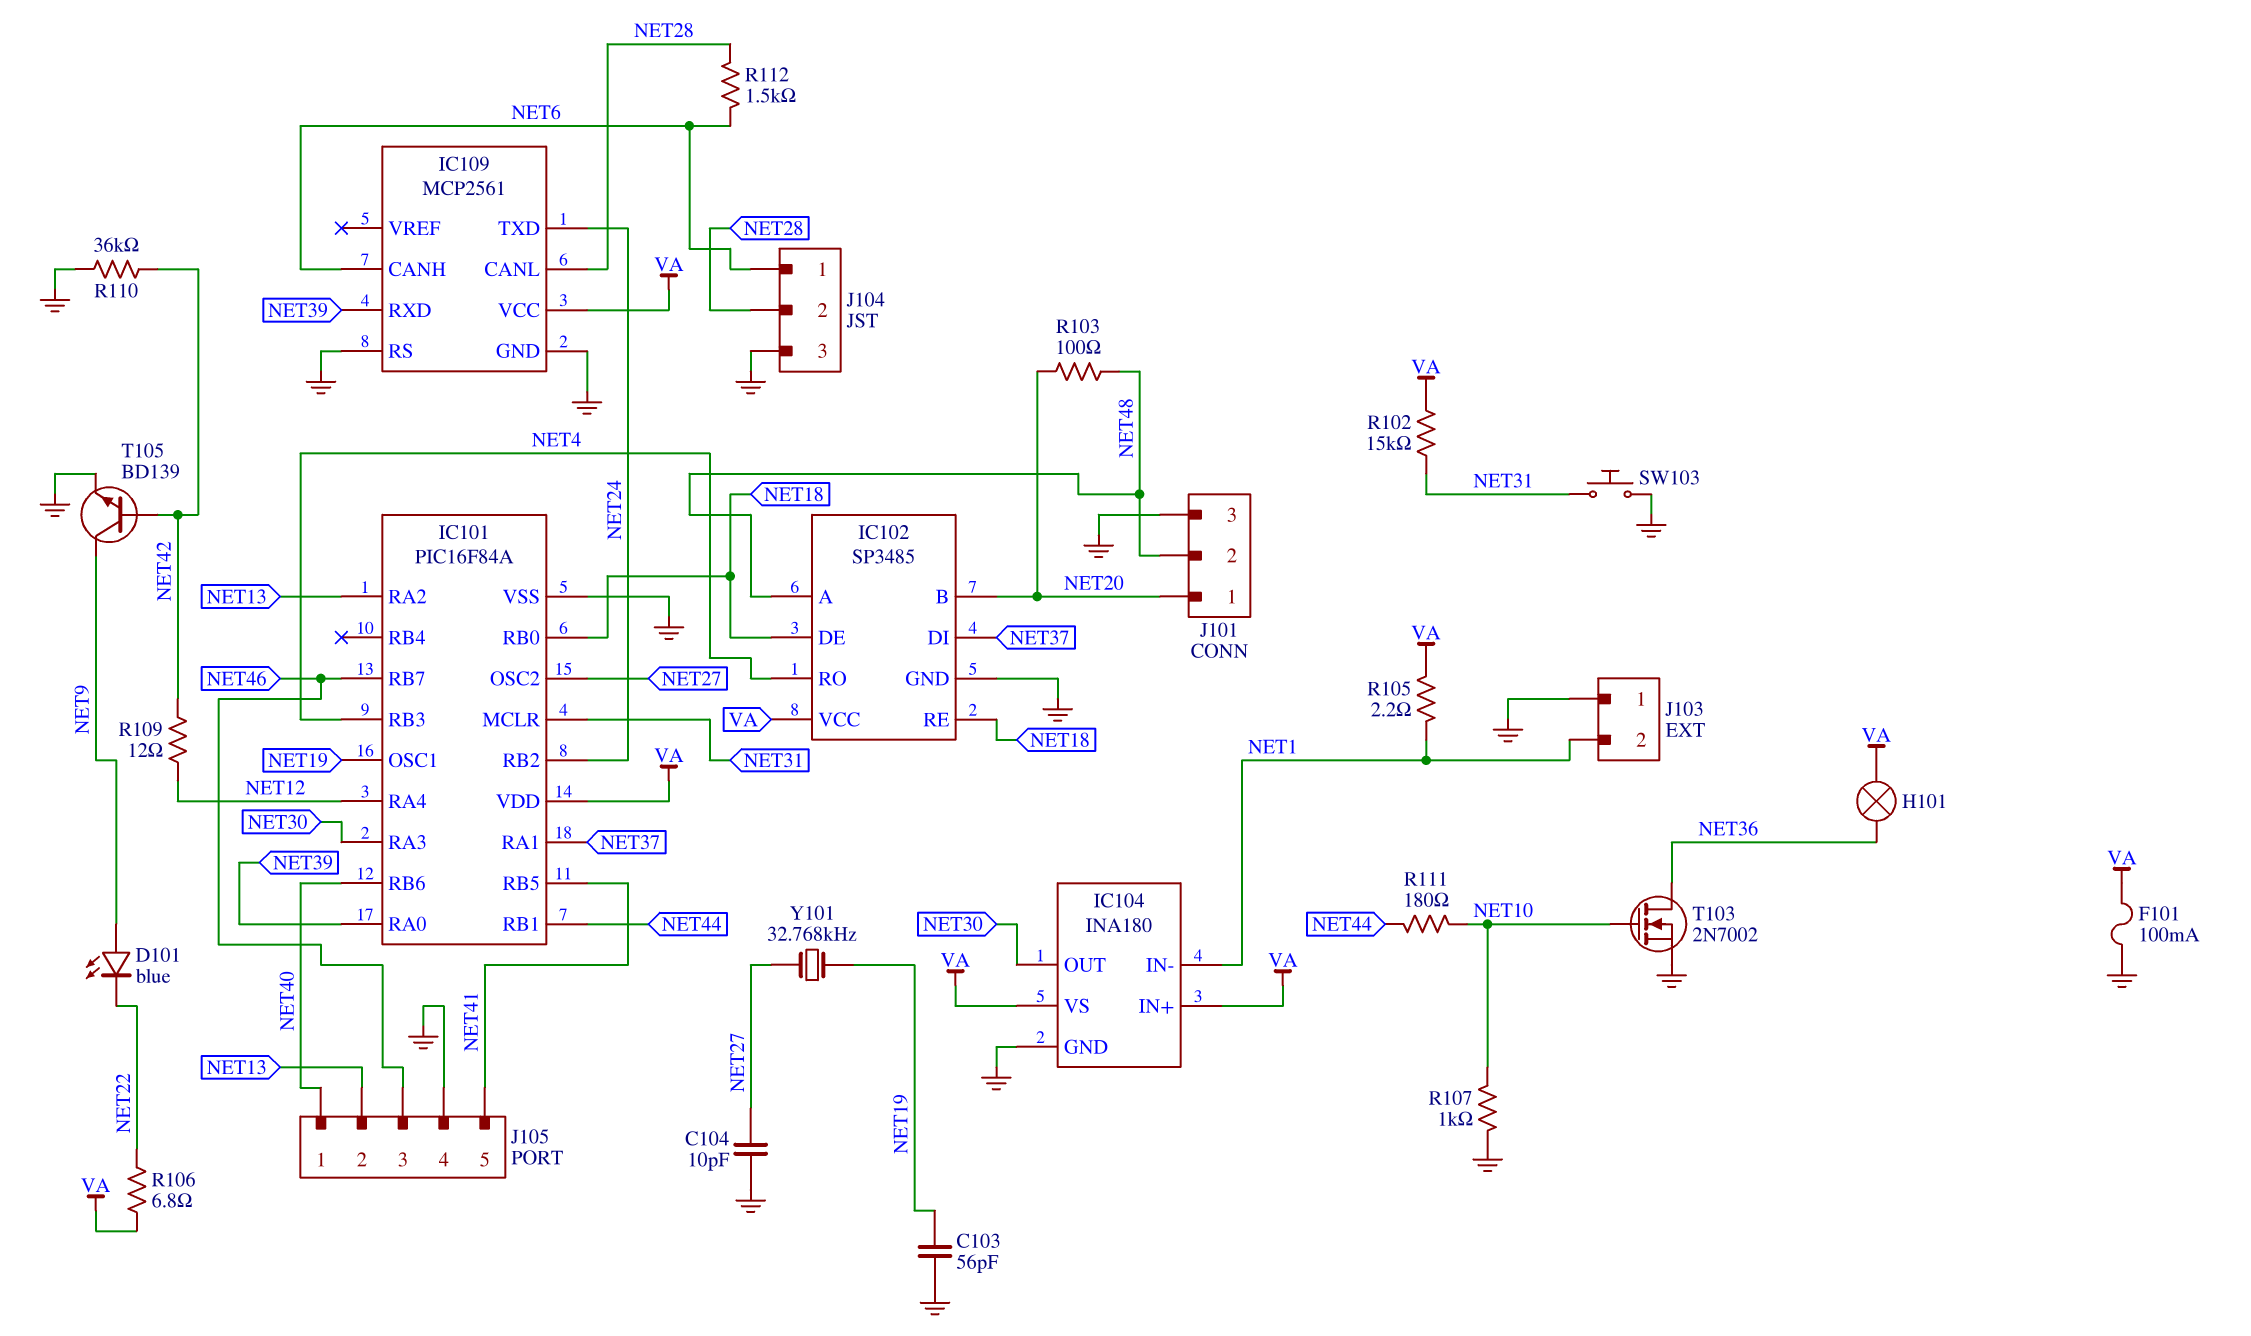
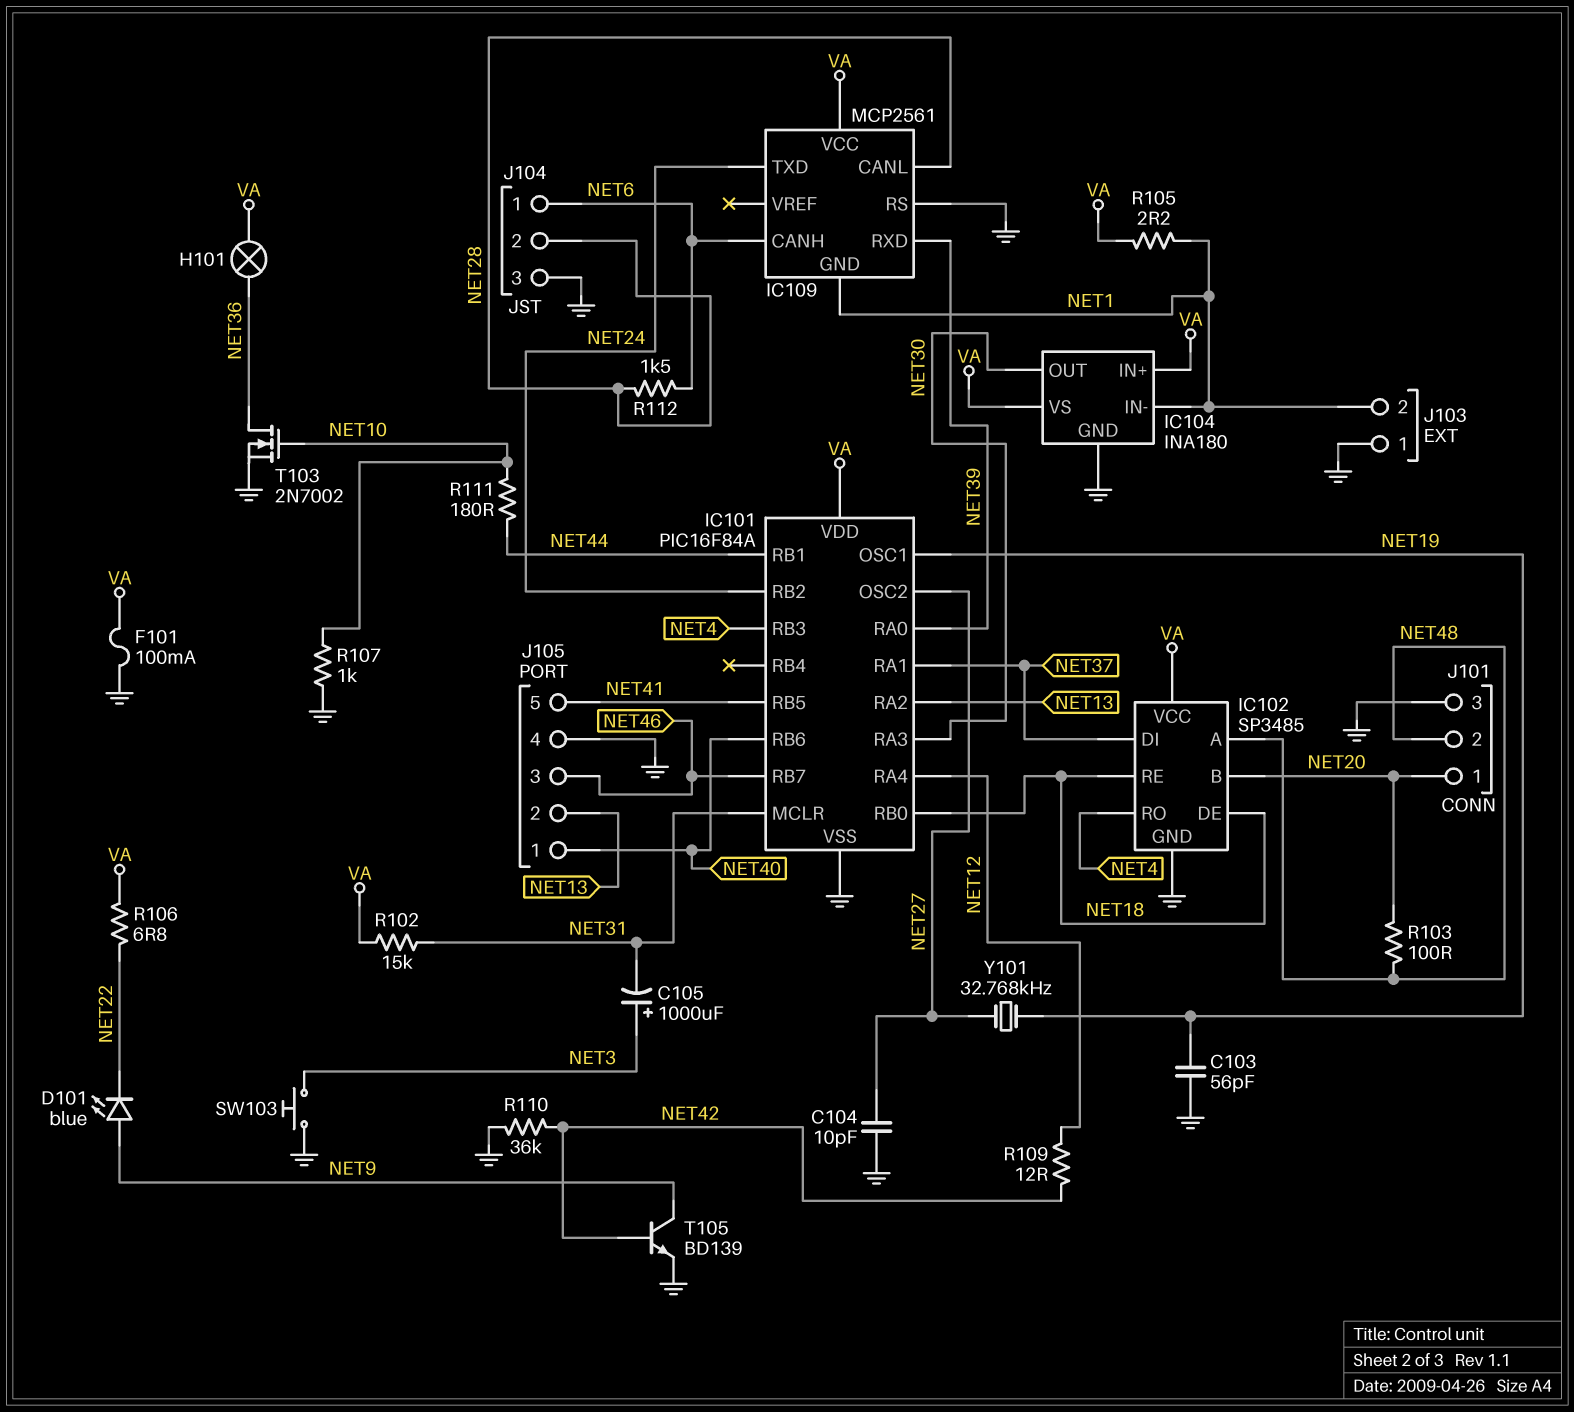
C105: none -> 1000uF (plus NET3, minus NET31)
IC109 pin GND: GND -> NET1
SW103: button (GND, NET31) -> button (GND, NET3)

